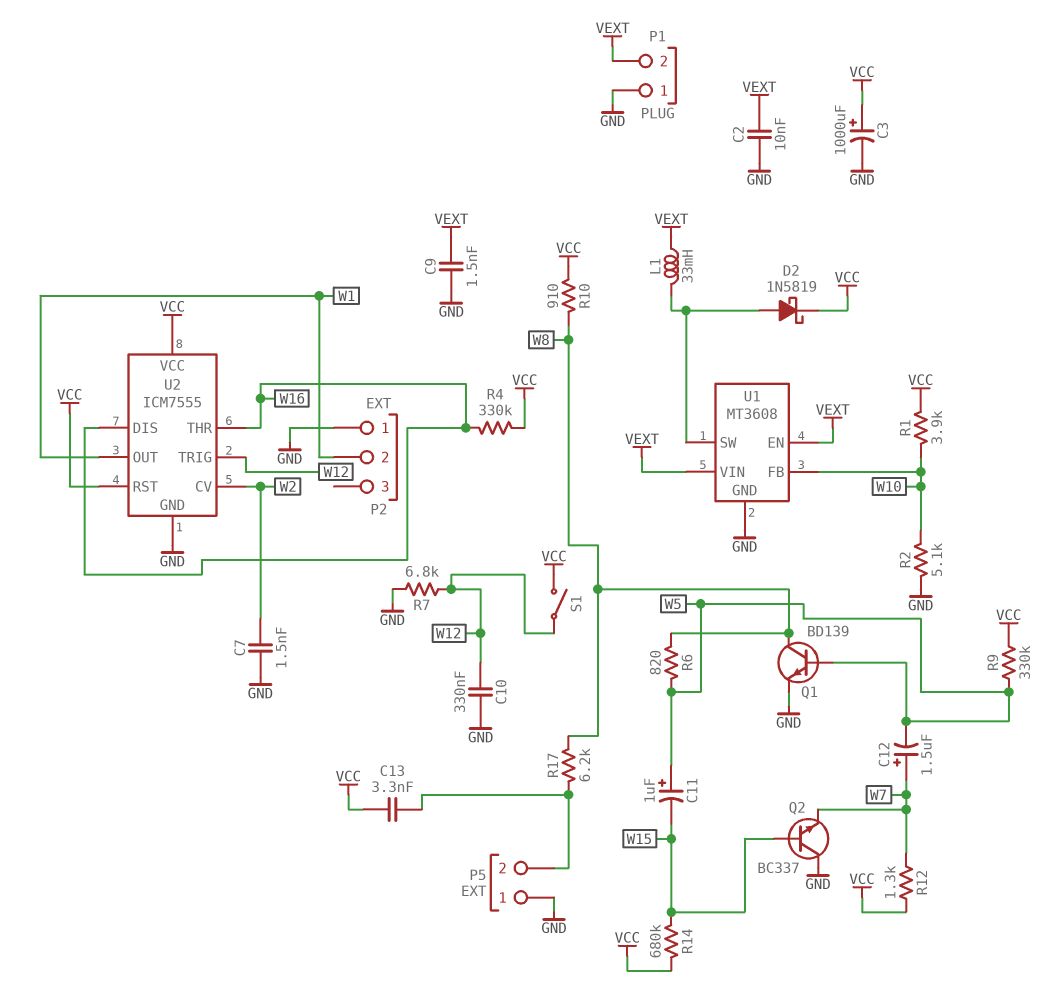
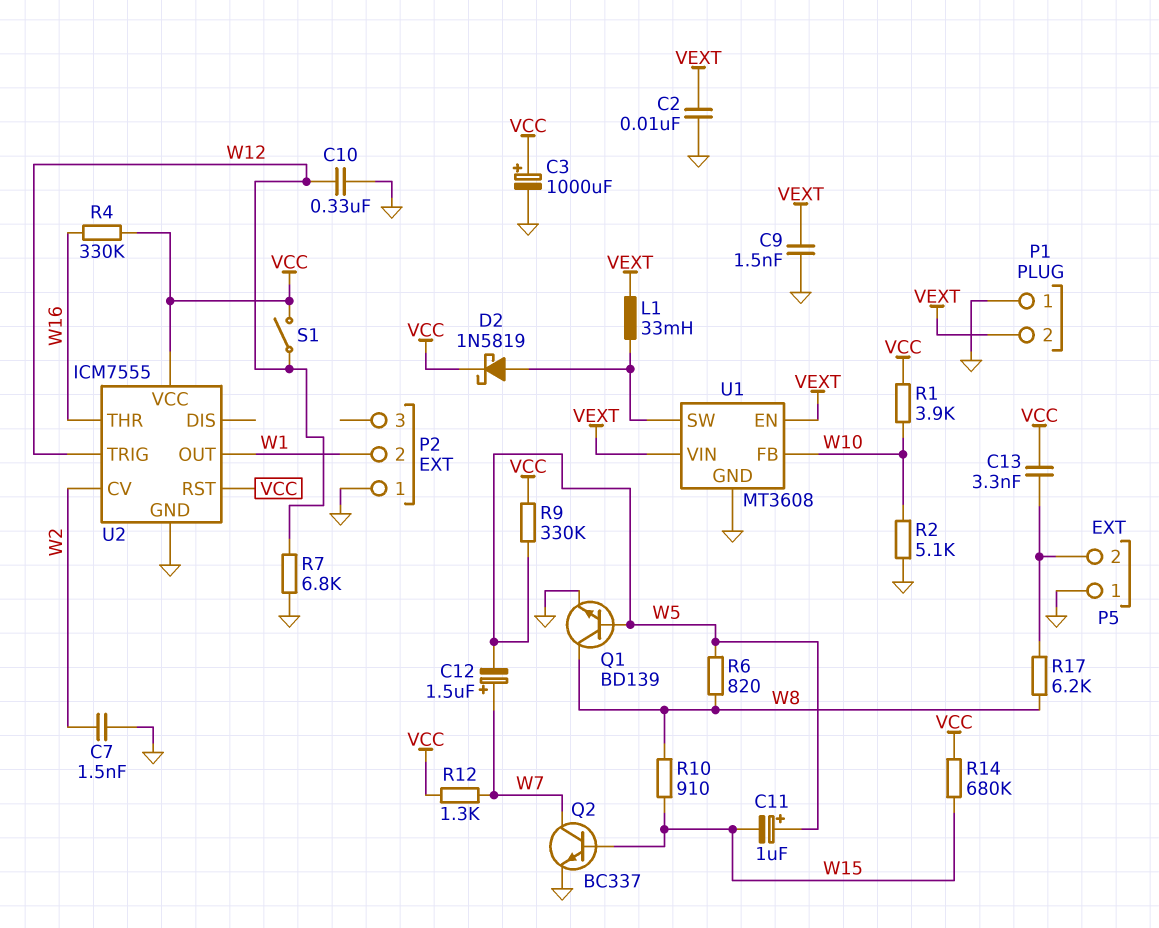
Q2: NPN BC337 (B W15, C GND, E W7) -> NPN BC337 (B W15, C W7, E GND)
R10: 910 (VCC, W8) -> 910 (W8, W15)
U2 pin DIS: W16 -> none

